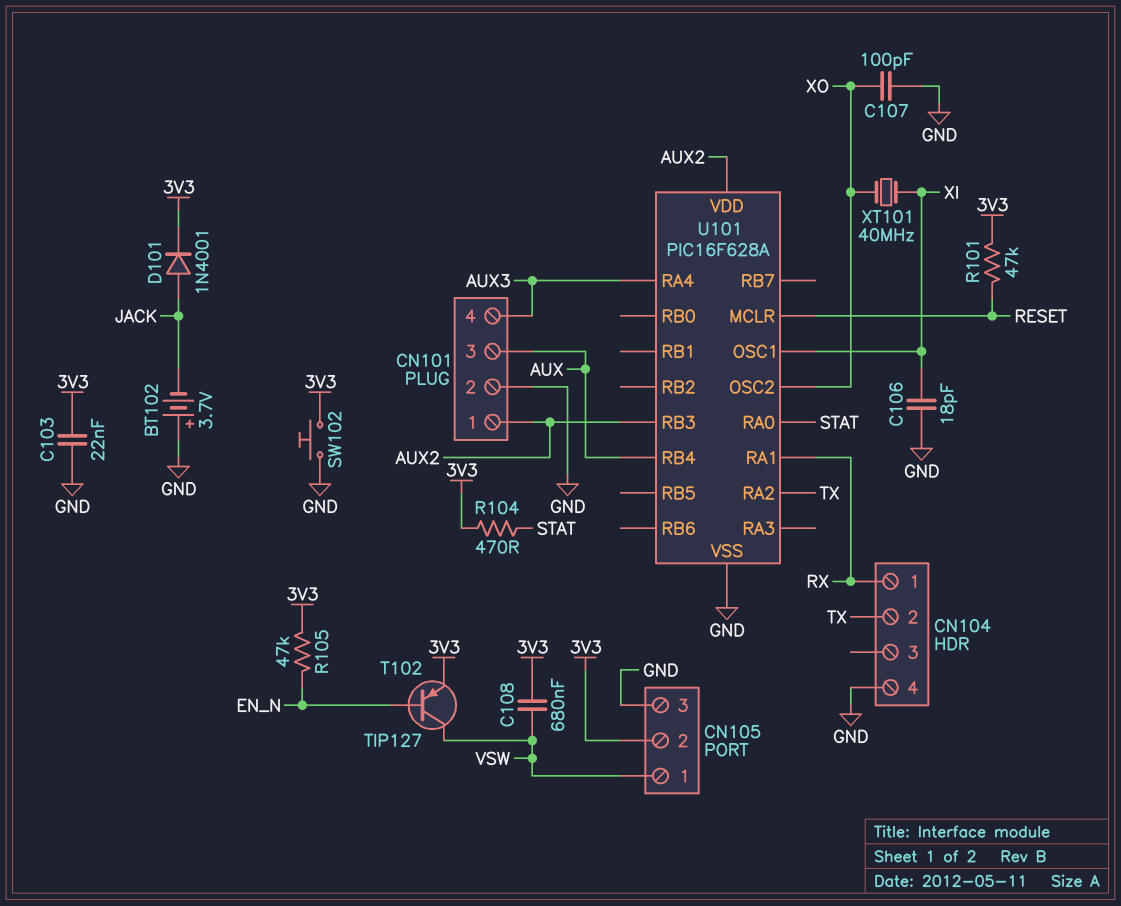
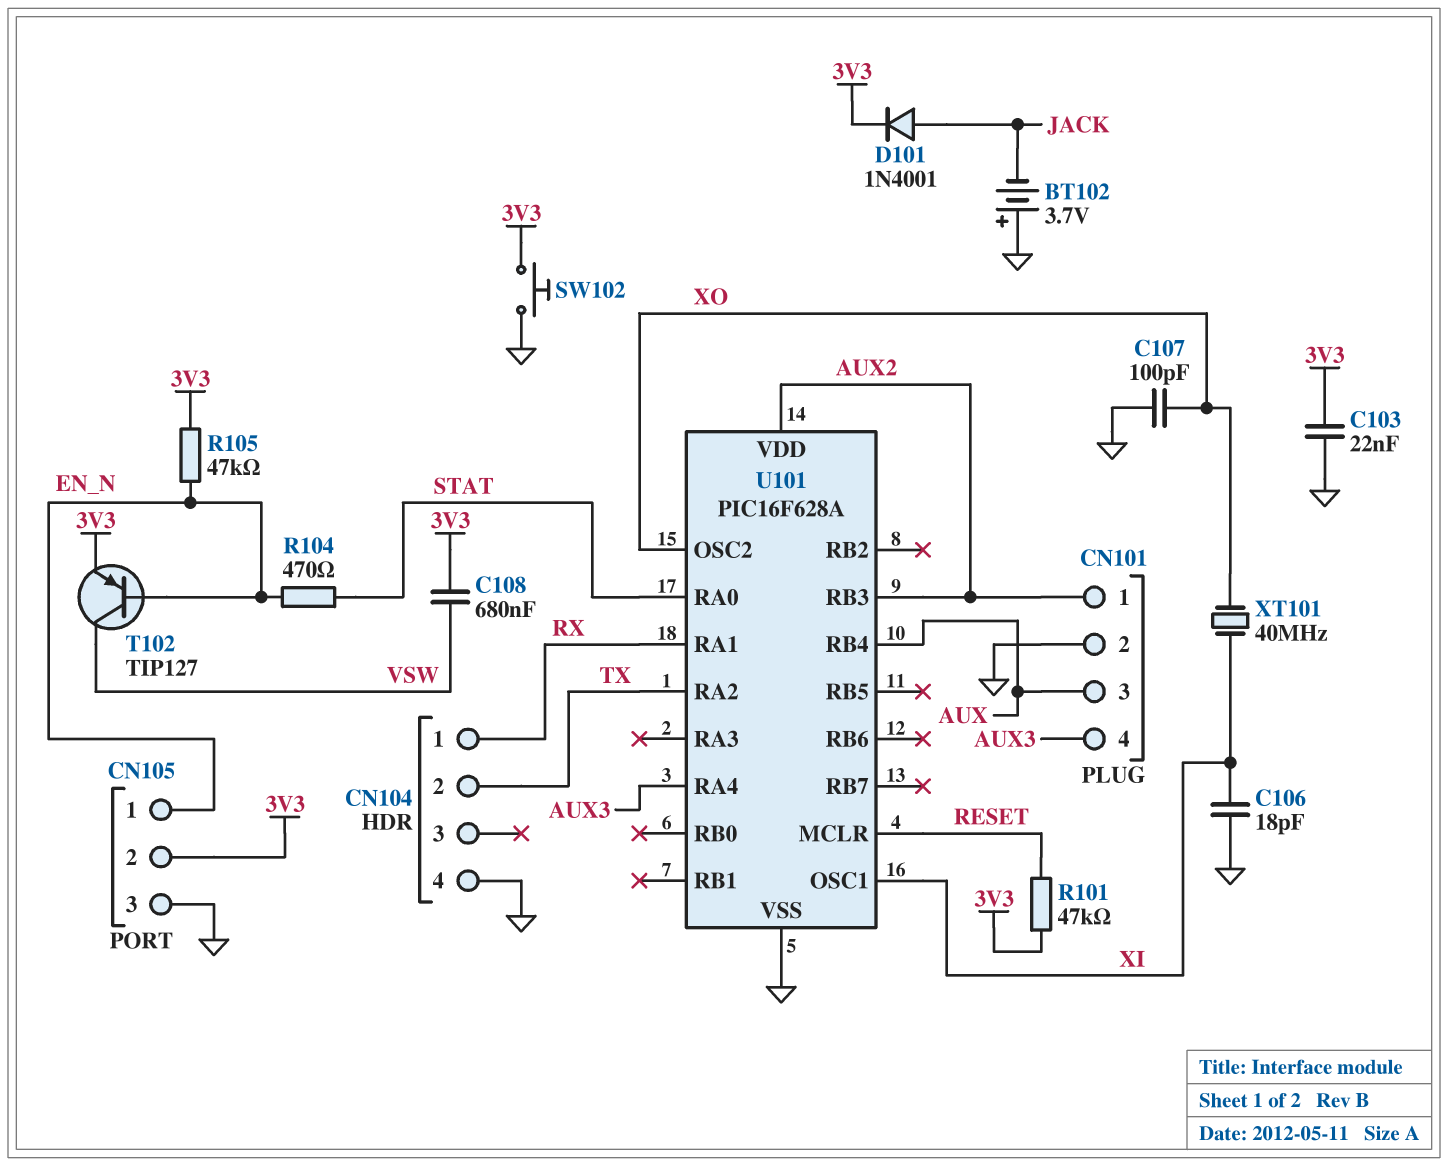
CN105 pin 1: VSW -> EN_N
R104: 470 (3V3, STAT) -> 470 (EN_N, STAT)

